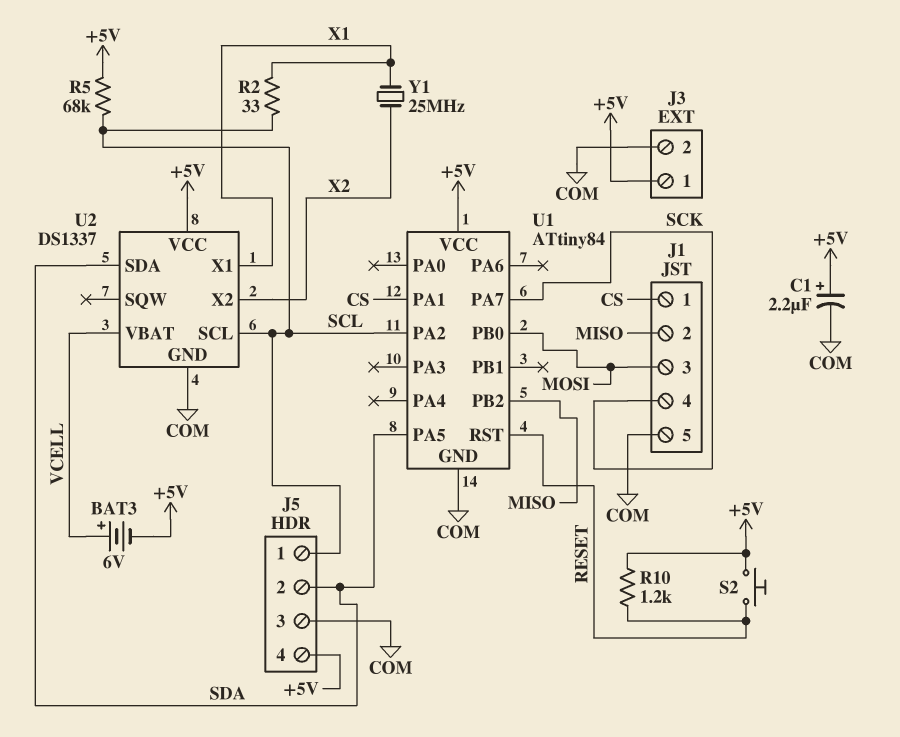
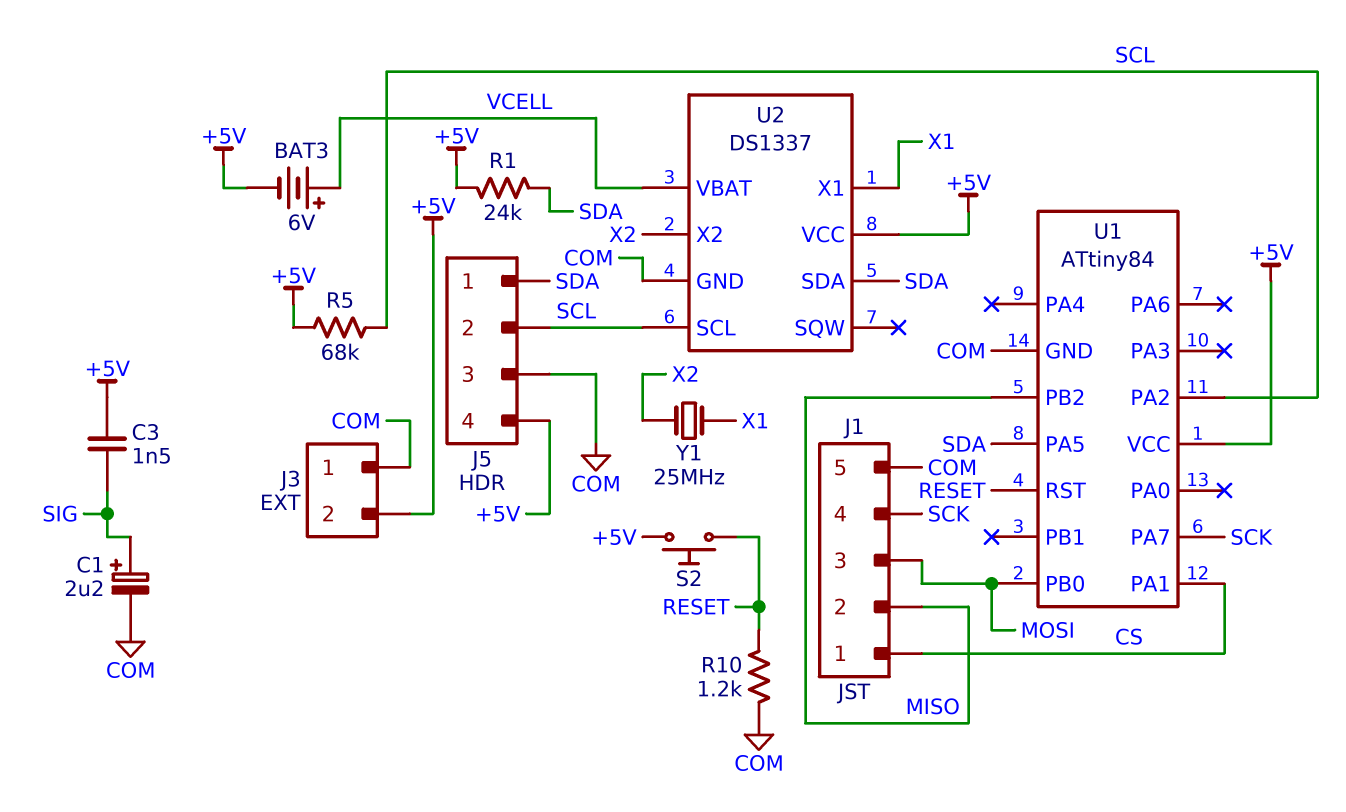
C1: 2.2uF (plus +5V, minus COM) -> 2.2uF (plus SIG, minus COM)
C3: none -> 1.5nF (+5V, SIG)
J3 pin 1: +5V -> COM
J3 pin 2: COM -> +5V
J5 pin 1: SCL -> SDA
J5 pin 2: SDA -> SCL
R1: none -> 24k (+5V, SDA)
R2: 33 (SCL, X1) -> none
R10: 1.2k (+5V, RESET) -> 1.2k (COM, RESET)

